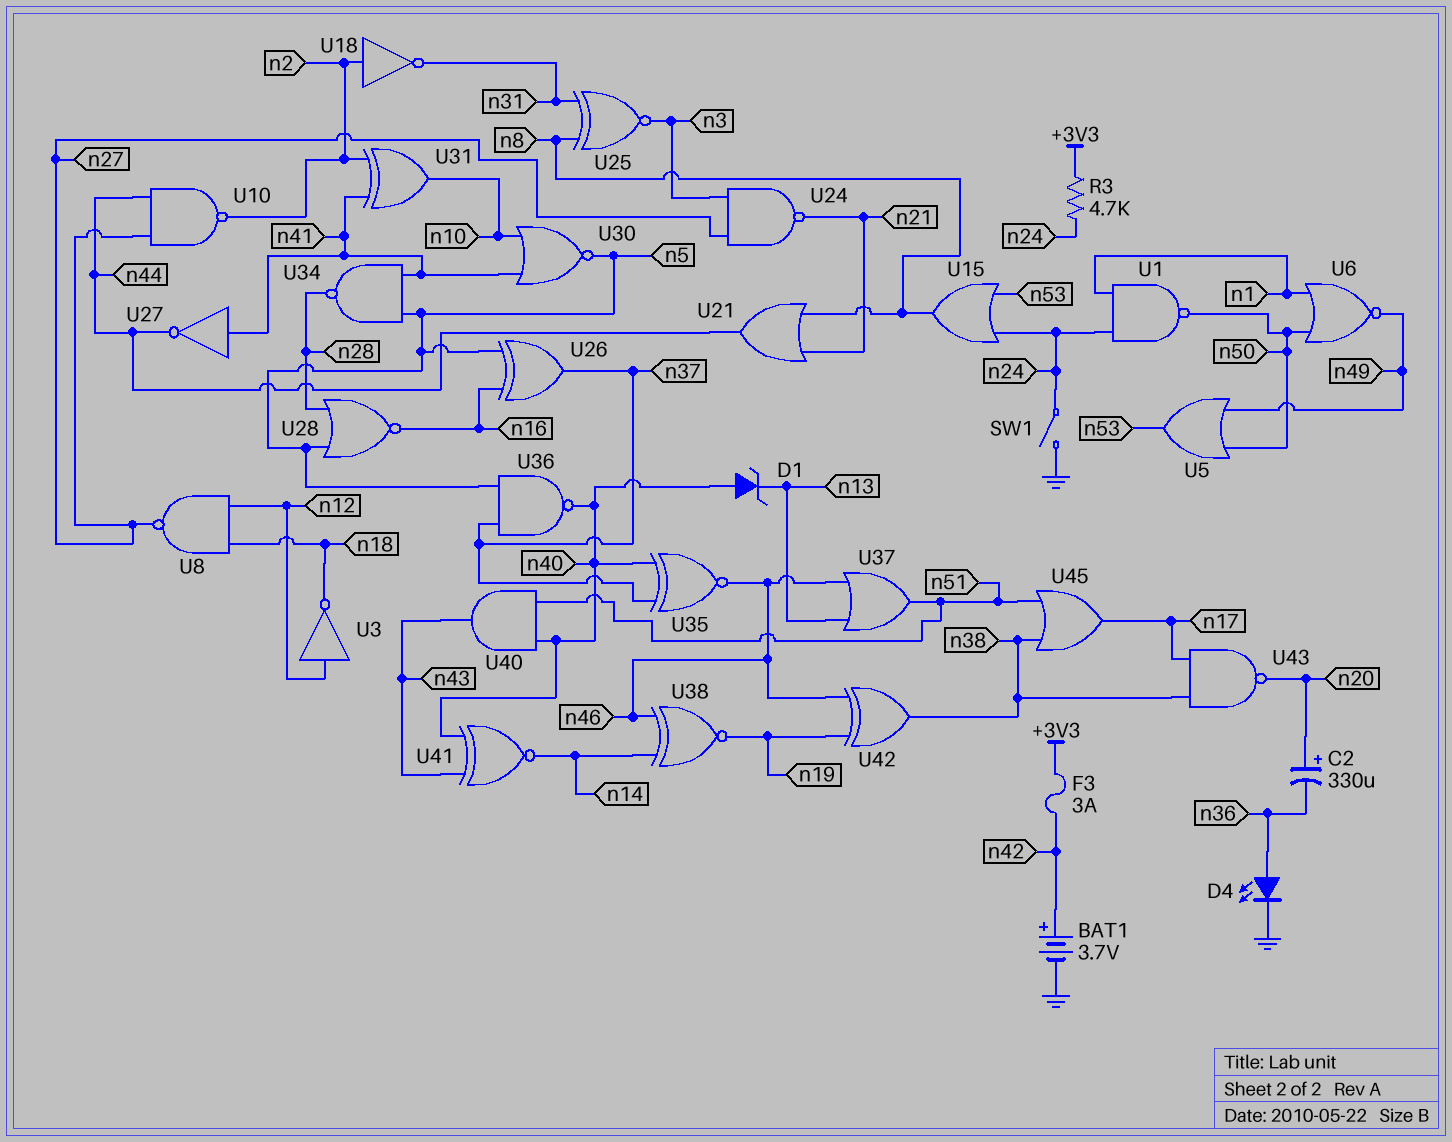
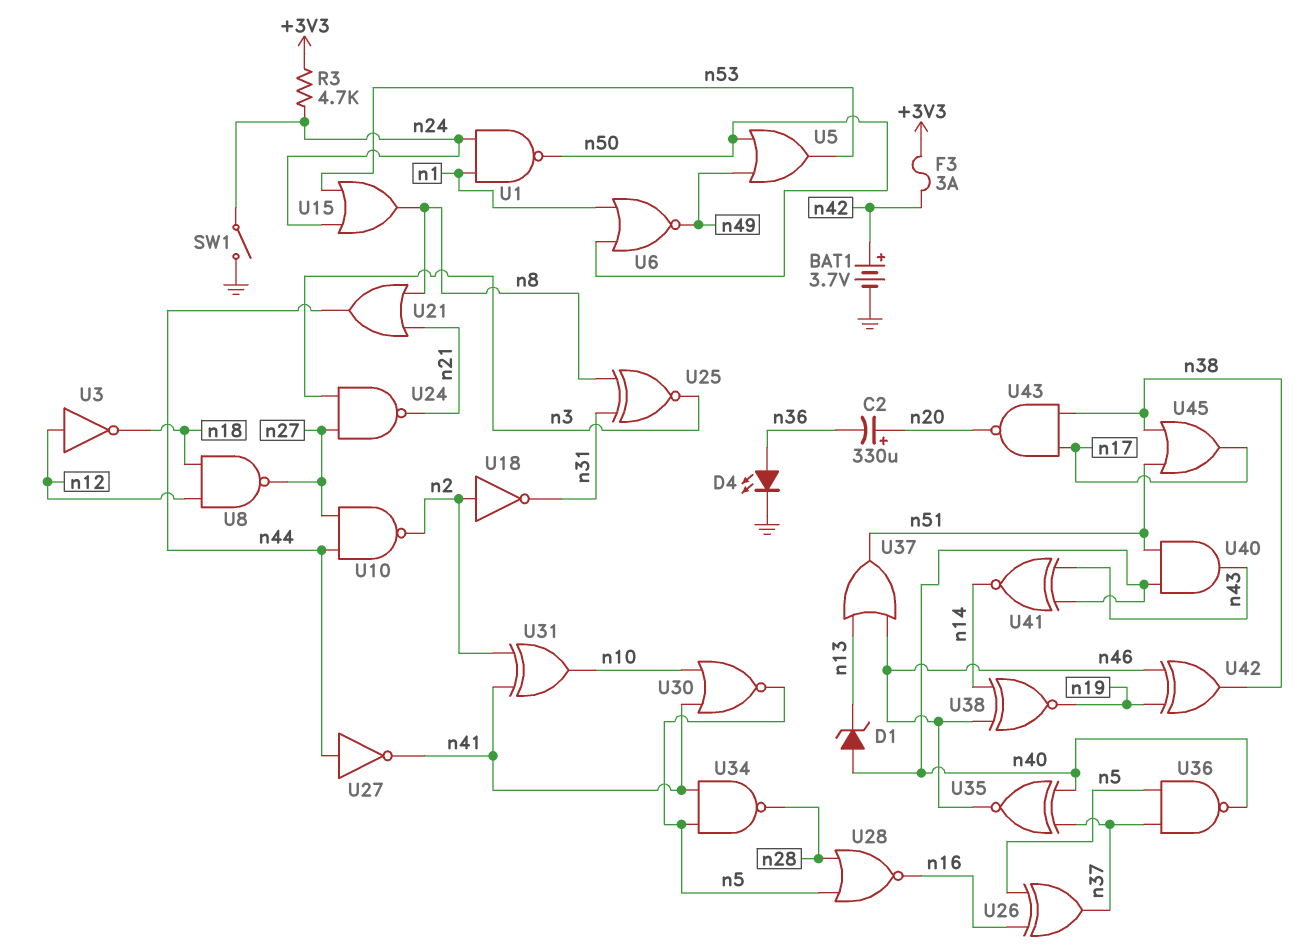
U27: NOT (in n41, out n44) -> NOT (in n44, out n41)

